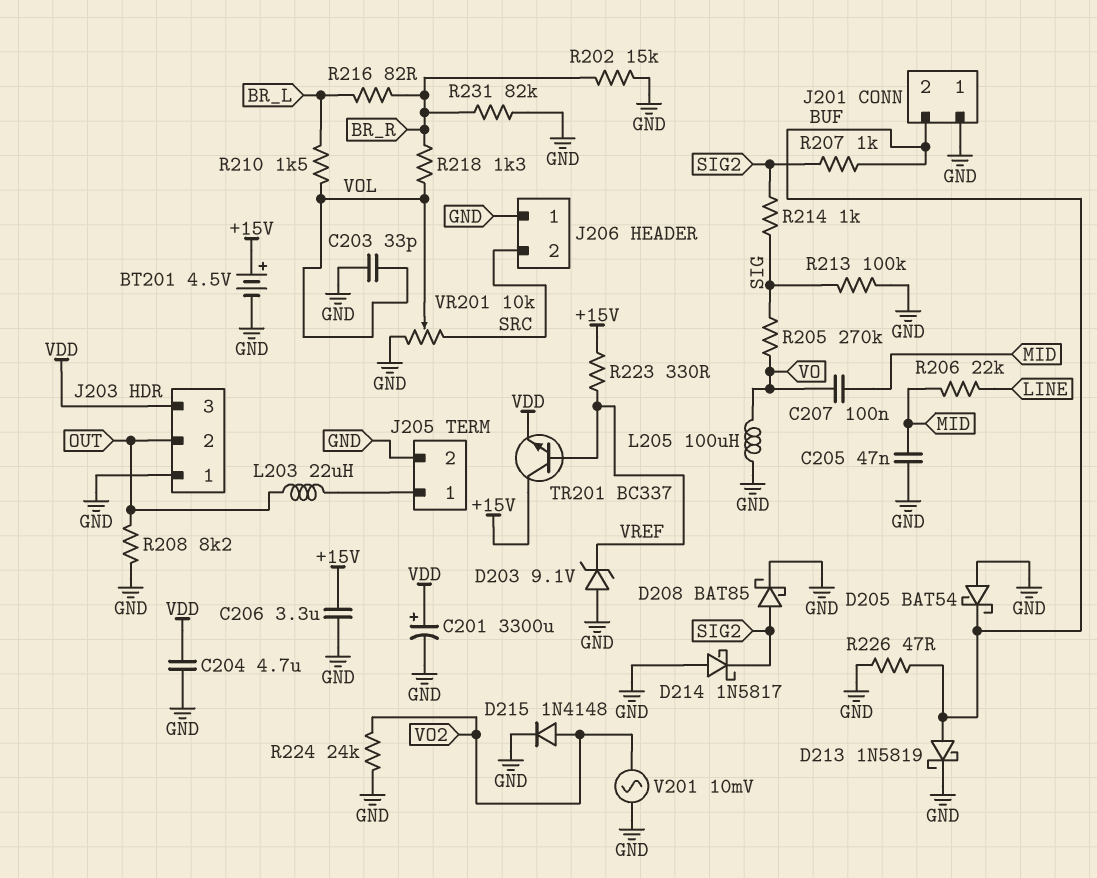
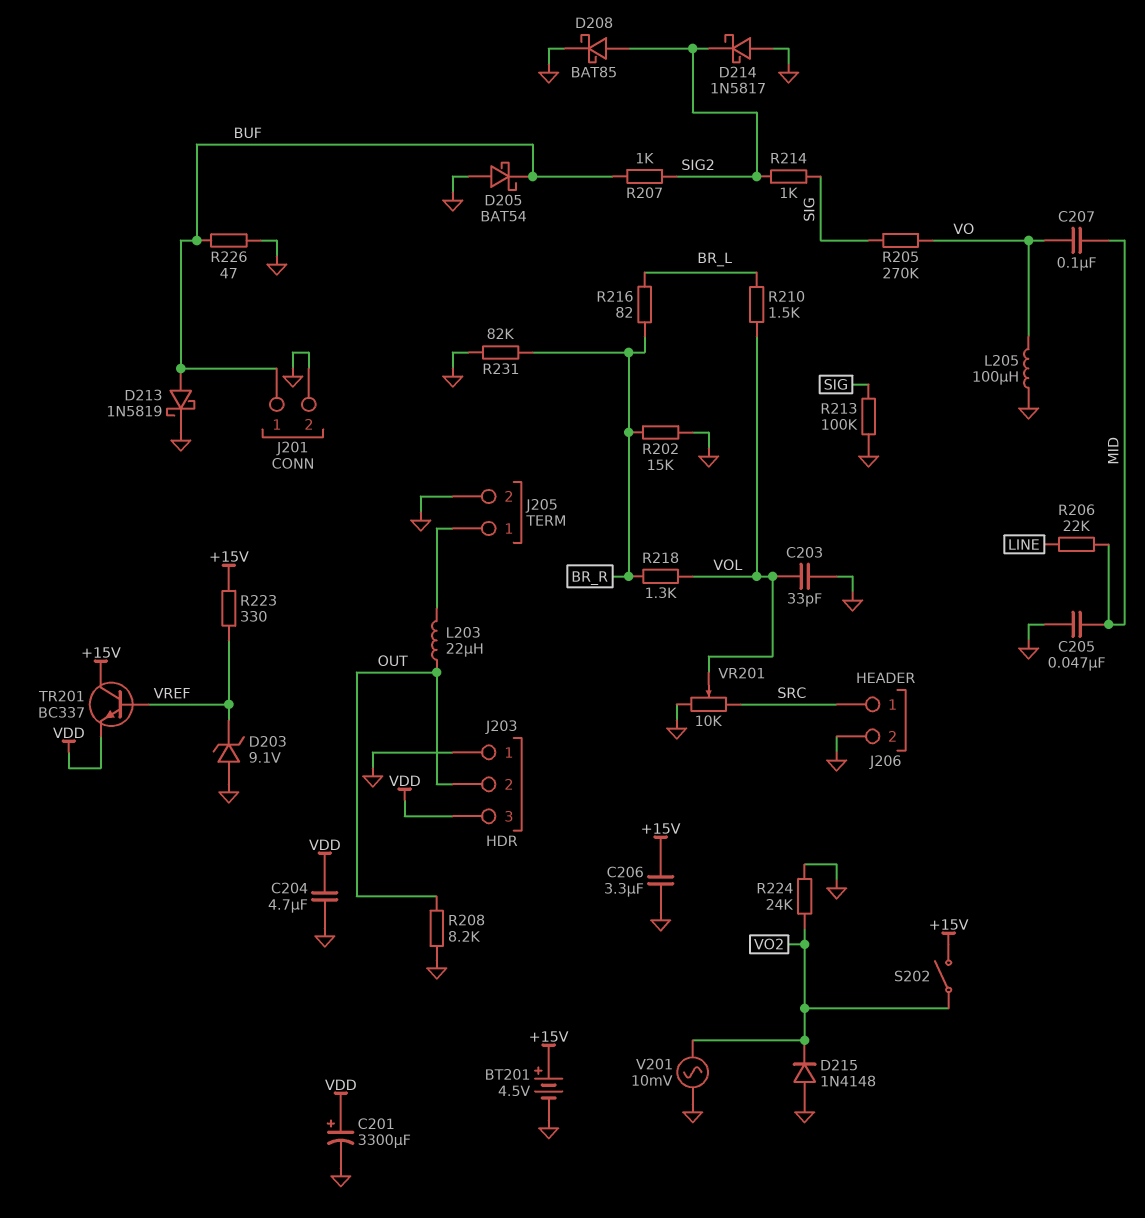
D215: diode 1N4148 (A VO2, K GND) -> diode 1N4148 (A GND, K VO2)
J201 pin 1: GND -> BUF
J201 pin 2: BUF -> GND
J206 pin 1: GND -> SRC
J206 pin 2: SRC -> GND
S202: none -> switch (+15V, VO2)

